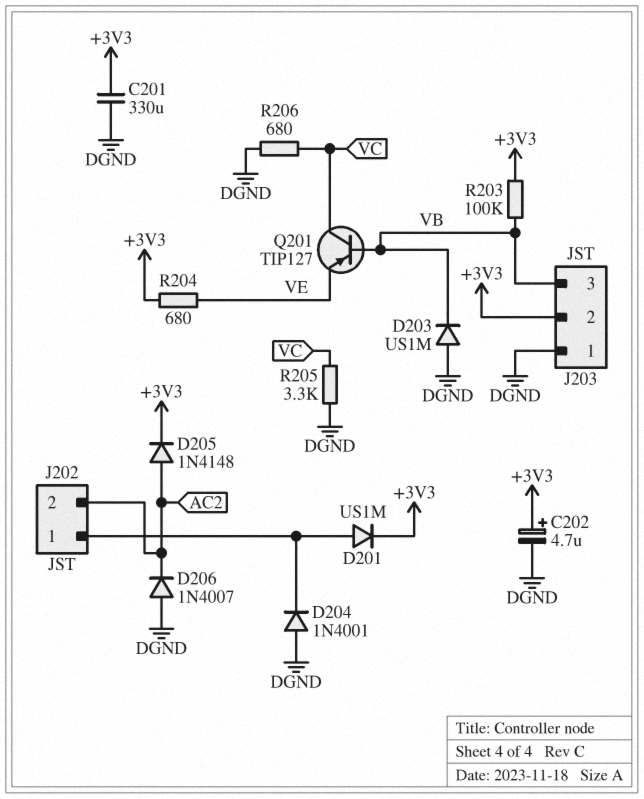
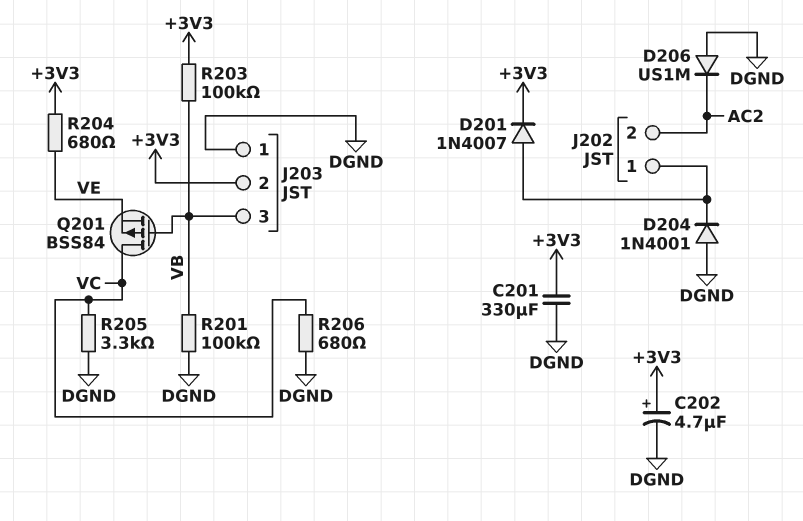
D201: diode US1M (A J202/1, K +3V3) -> diode 1N4007 (A J202/1, K +3V3)
D203: diode US1M (A DGND, K VB) -> none
D205: diode 1N4148 (A AC2, K +3V3) -> none
D206: diode 1N4007 (A DGND, K AC2) -> diode US1M (A DGND, K AC2)
Q201: PNP TIP127 (B VB, C VC, E VE) -> PMOS BSS84 (G VB, D VC, S VE)
R201: none -> 100k (DGND, VB)

